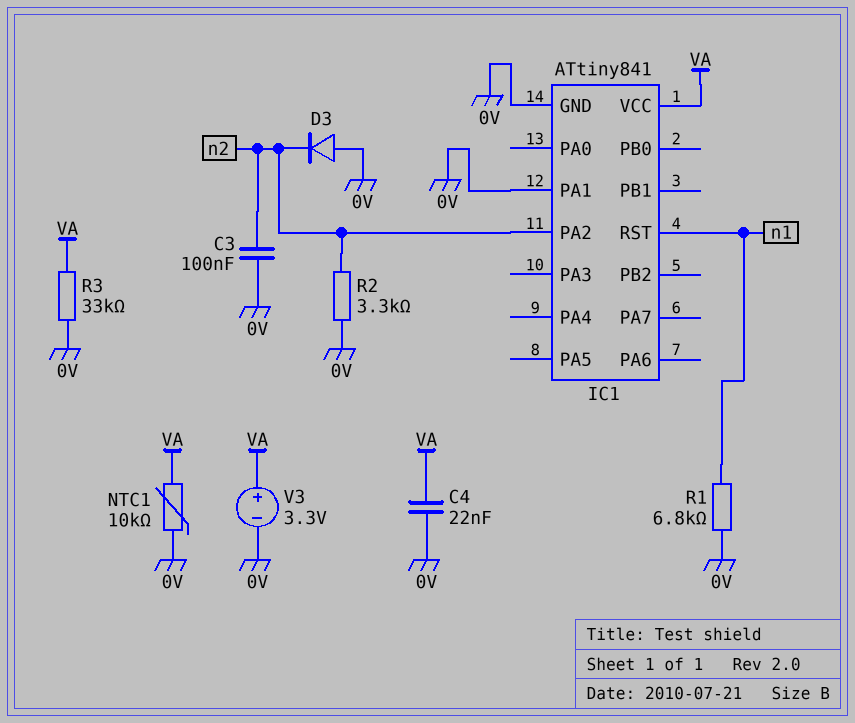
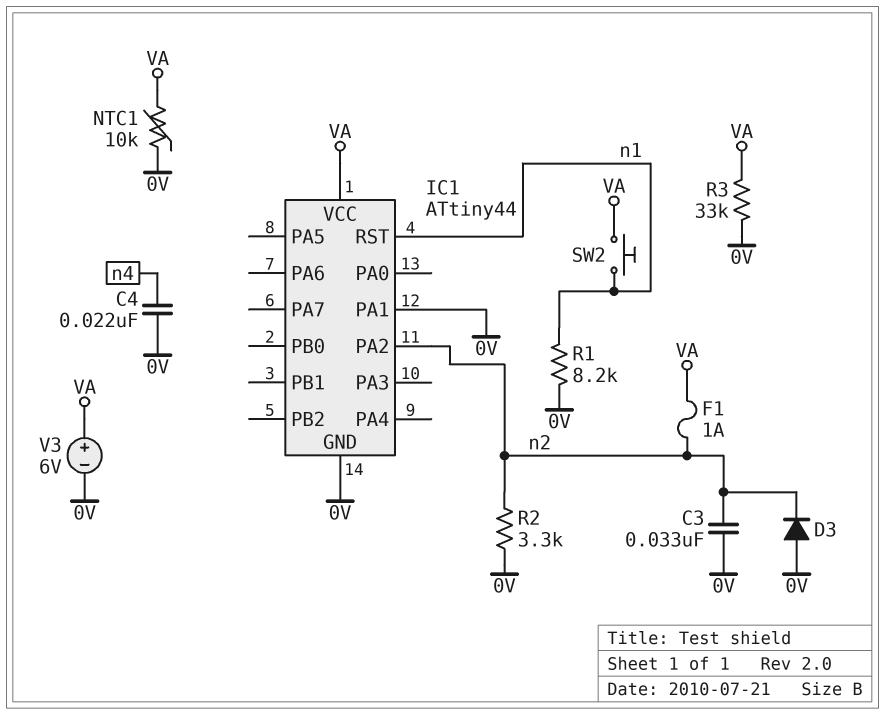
C3: 100nF (0V, n2) -> 33nF (0V, n2)
C4: 22nF (0V, VA) -> 22nF (0V, n4)
F1: none -> 1A (VA, n2)
IC1: ATtiny841 -> ATtiny44
R1: 6.8k (0V, n1) -> 8.2k (0V, n1)
SW2: none -> button (VA, n1)
V3: 3.3V (plus VA, minus 0V) -> 6V (plus VA, minus 0V)

